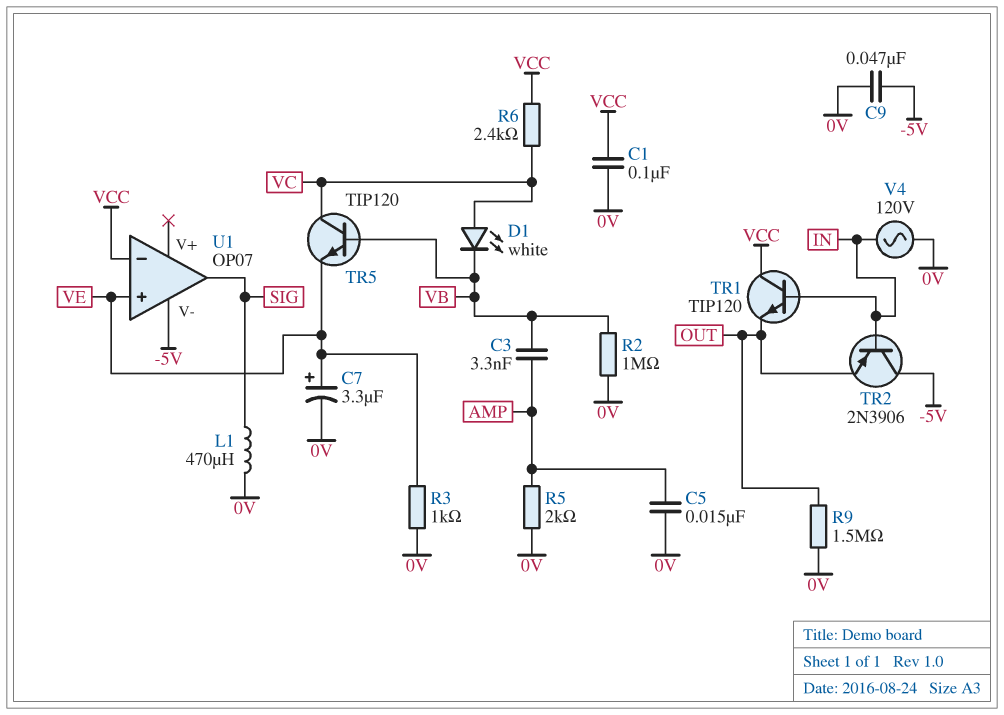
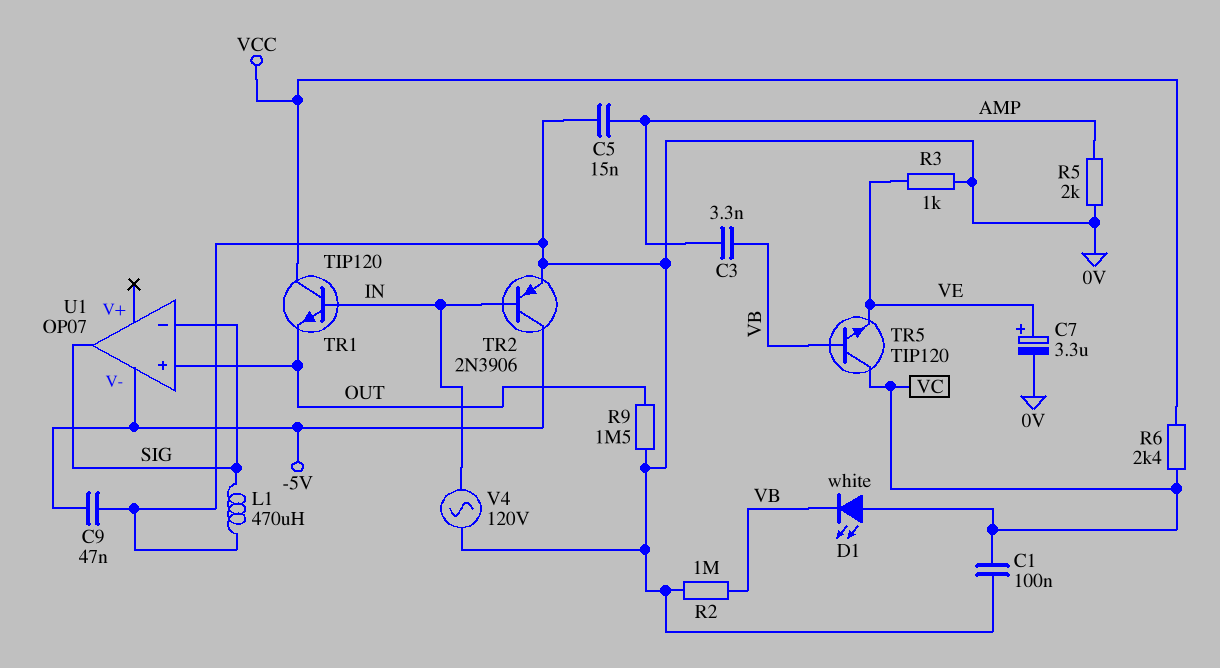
C1: 100nF (0V, VCC) -> 100nF (0V, VC)
TR2: PNP 2N3906 (B IN, C -5V, E OUT) -> PNP 2N3906 (B IN, C -5V, E 0V)
U1 pin in+: VE -> OUT
U1 pin in-: VCC -> SIG

